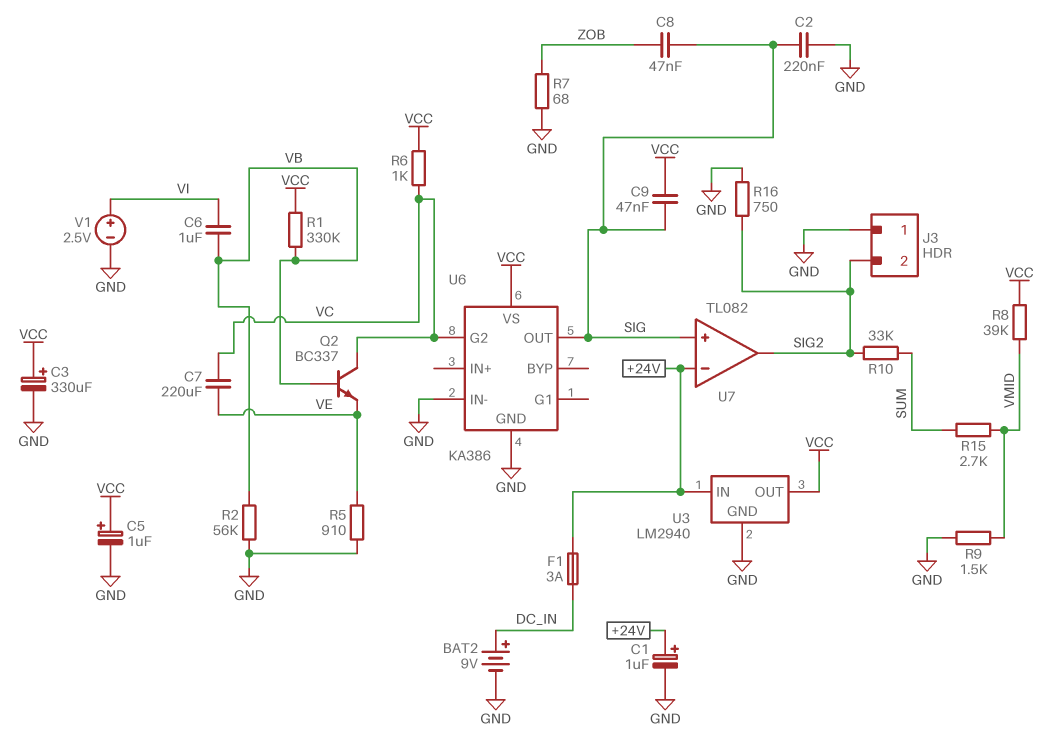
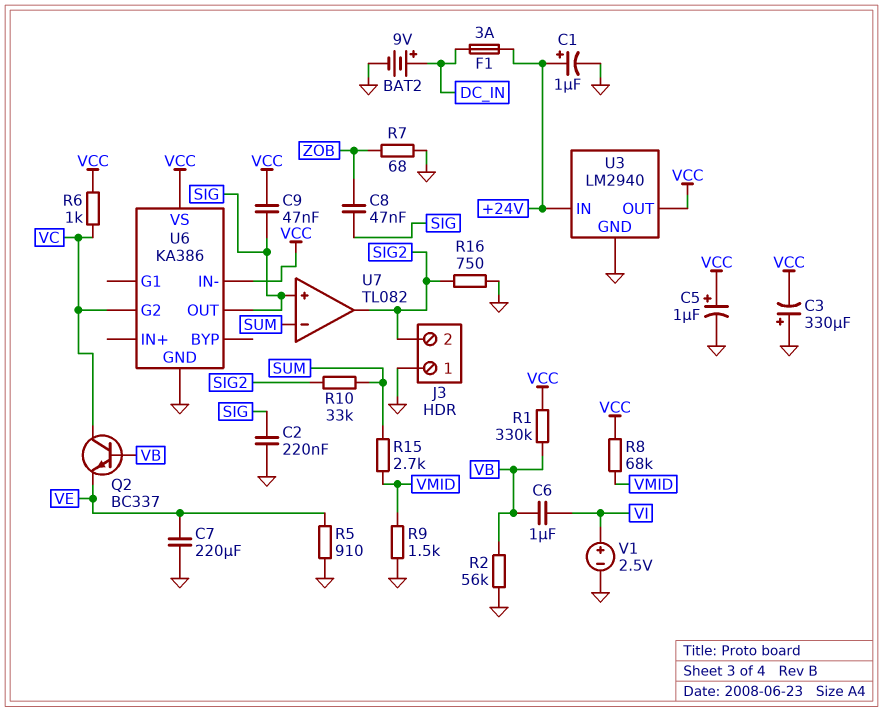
C3: 330uF (plus VCC, minus GND) -> 330uF (plus GND, minus VCC)
C7: 220uF (VC, VE) -> 220uF (GND, VE)
R8: 39k (VCC, VMID) -> 68k (VCC, VMID)
U6 pin IN-: GND -> VCC
U7 pin in-: +24V -> SUM

